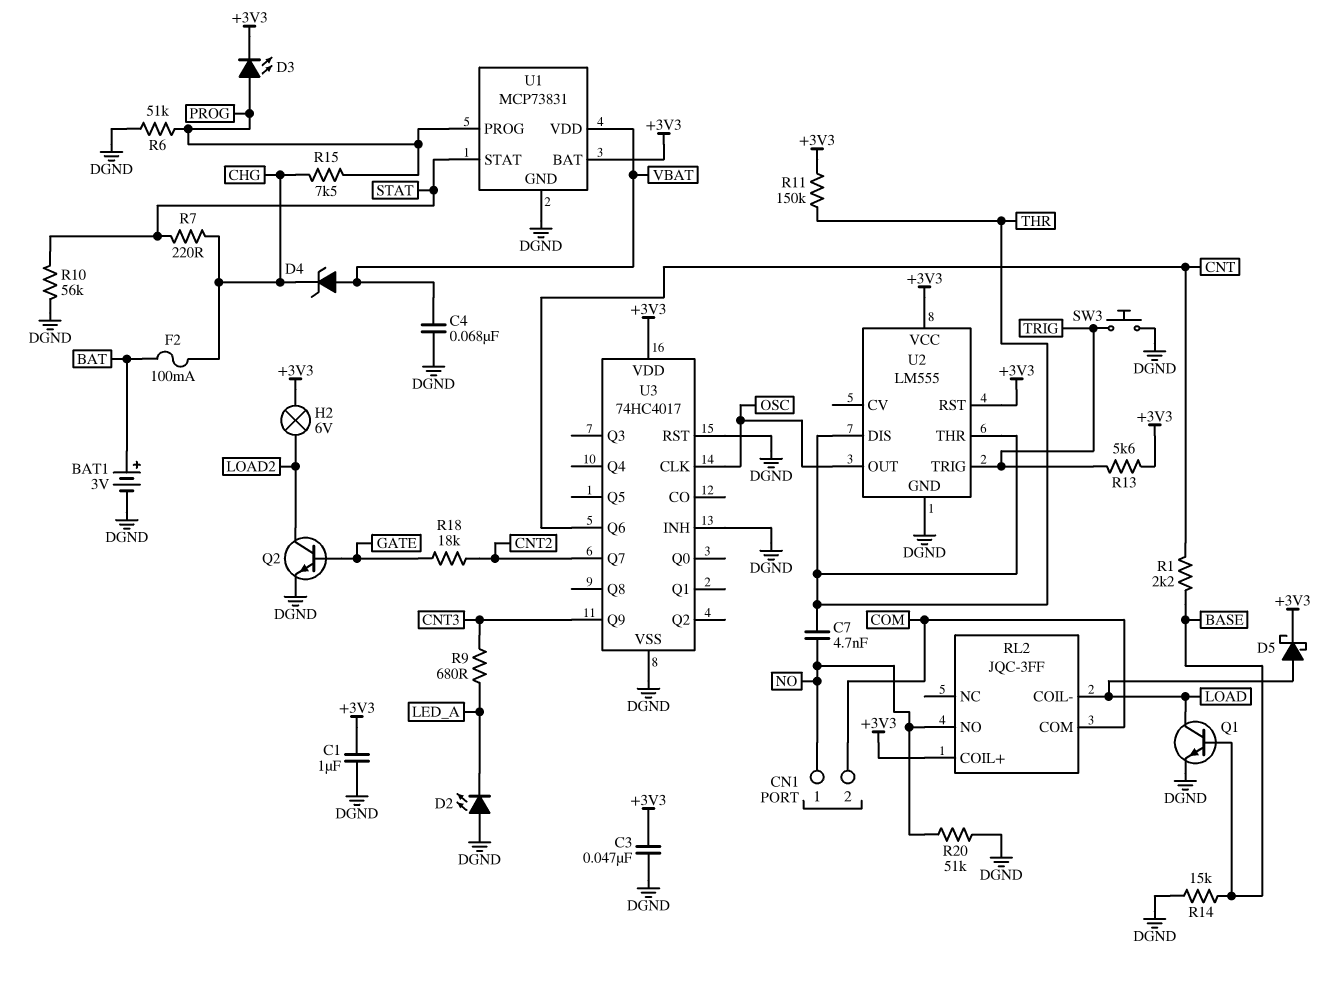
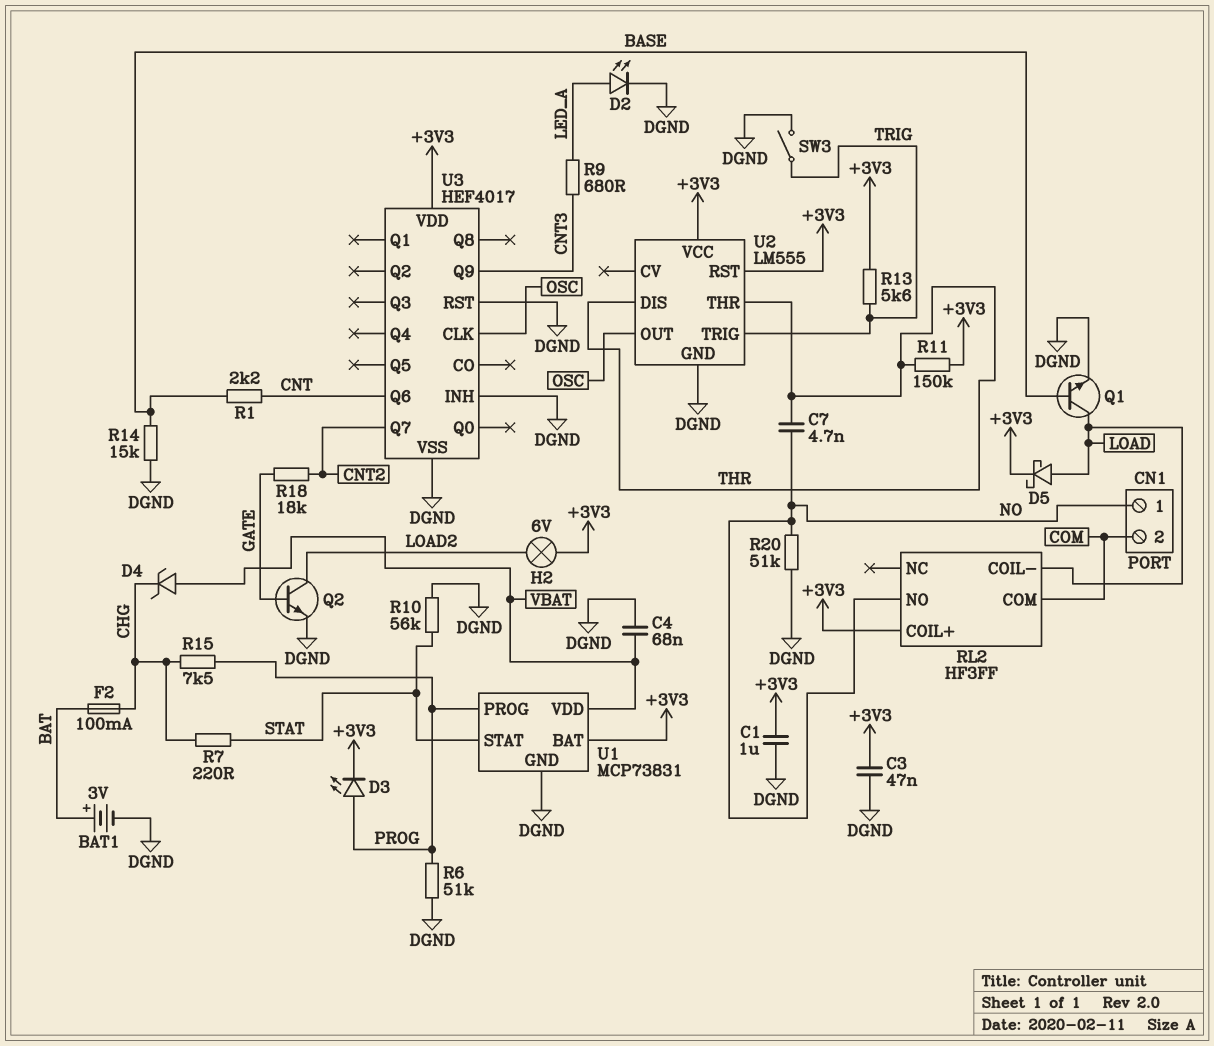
D2: LED (A DGND, K LED_A) -> LED (A LED_A, K DGND)
RL2: JQC-3FF -> HF3FF
SW3: button (DGND, TRIG) -> switch (DGND, TRIG)
U3: 74HC4017 -> HEF4017

